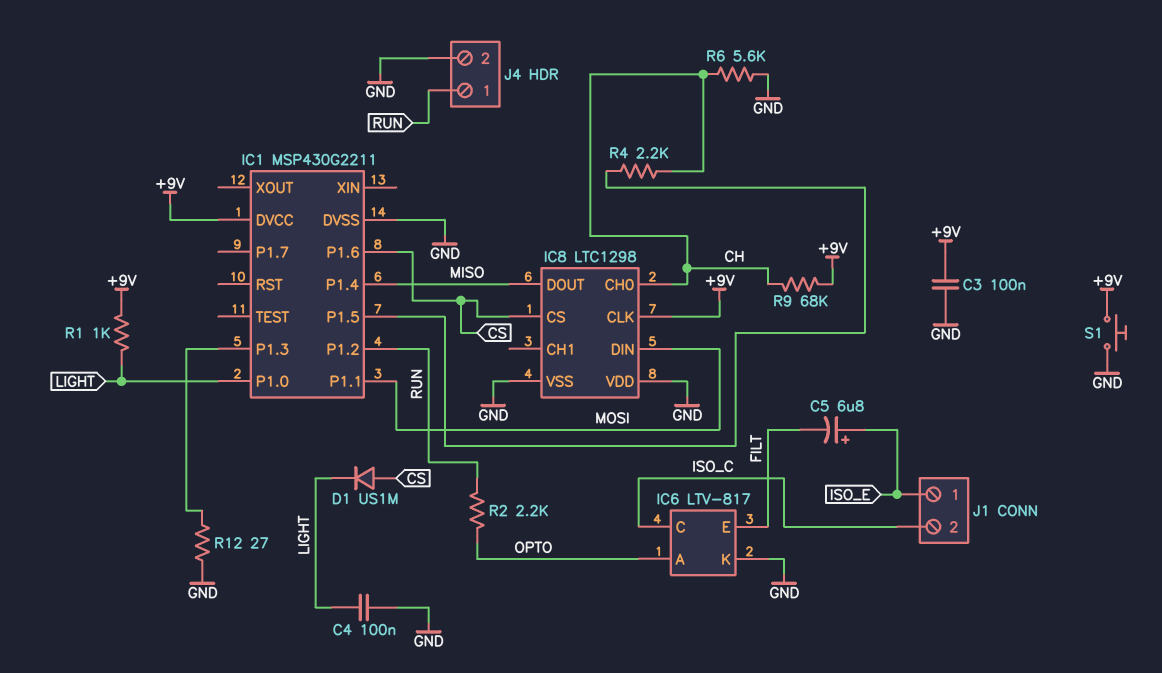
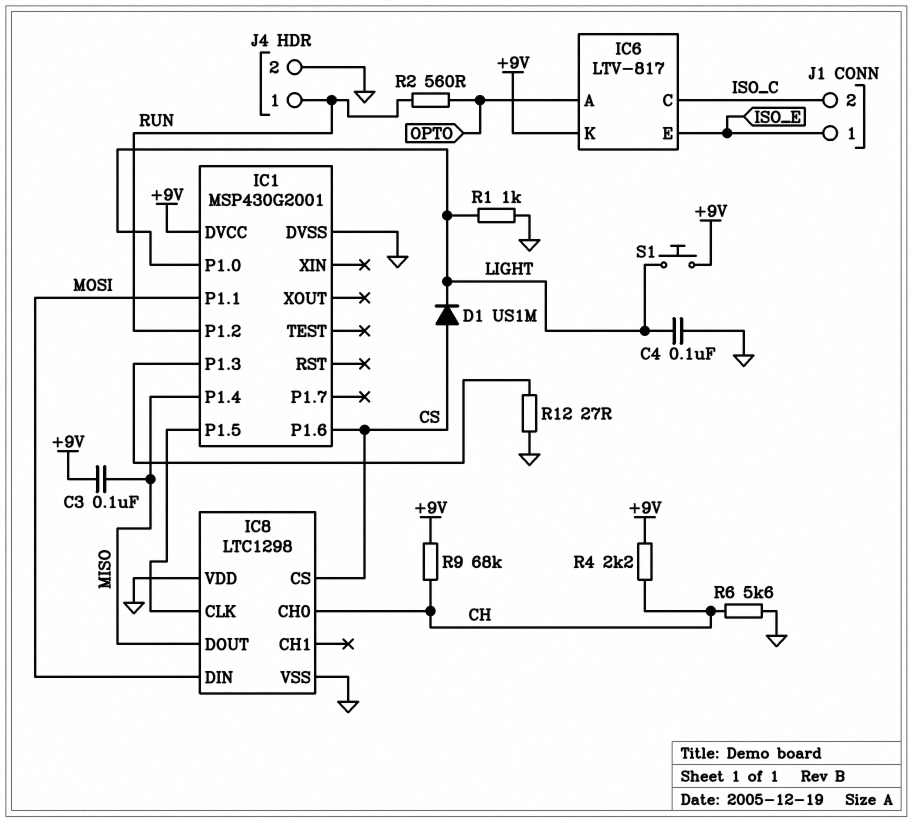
C3: 100nF (+9V, GND) -> 100nF (+9V, MISO)
C5: 6.8uF (plus ISO_E, minus FILT) -> none
IC1: MSP430G2211 -> MSP430G2001
IC6 pin E: FILT -> ISO_E
IC6 pin K: GND -> +9V
IC8 pin CLK: +9V -> IC1/P1.5
R1: 1k (+9V, LIGHT) -> 1k (GND, LIGHT)
R2: 2.2k (OPTO, RUN) -> 560 (OPTO, RUN)
R4: 2.2k (CH, IC1/P1.5) -> 2.2k (+9V, CH)
S1: button (+9V, GND) -> button (+9V, LIGHT)

